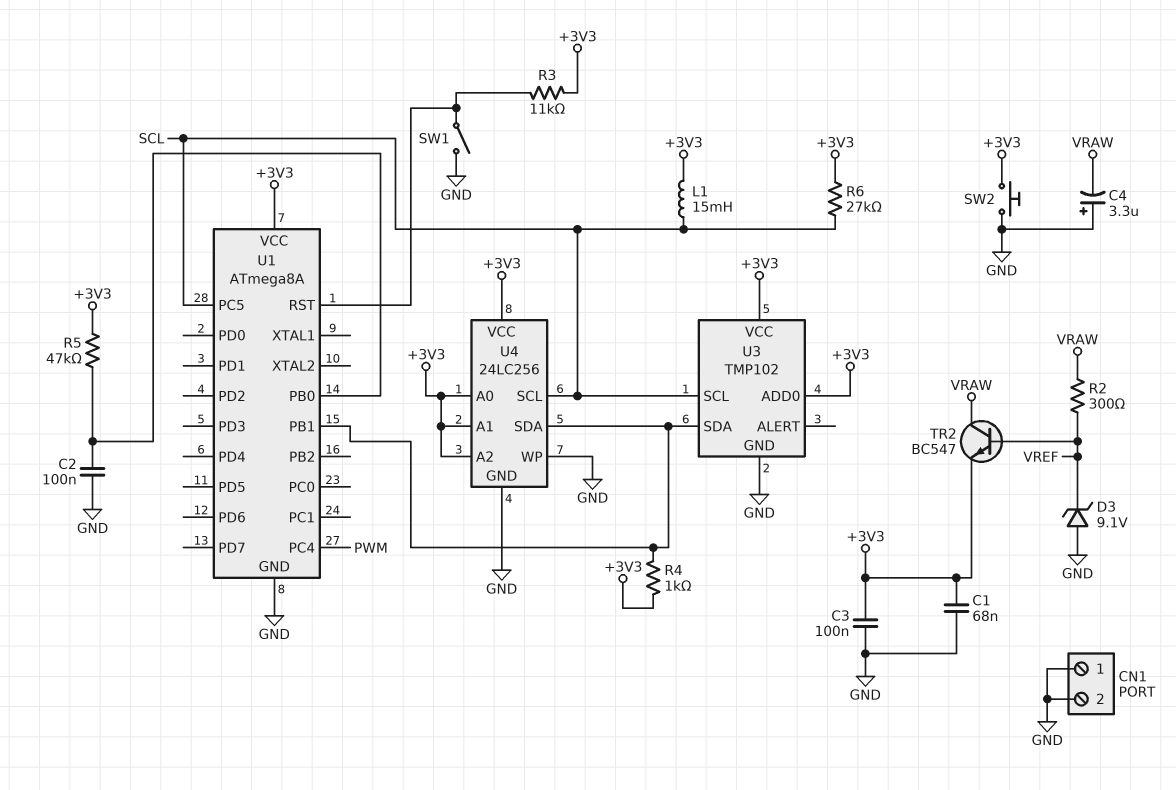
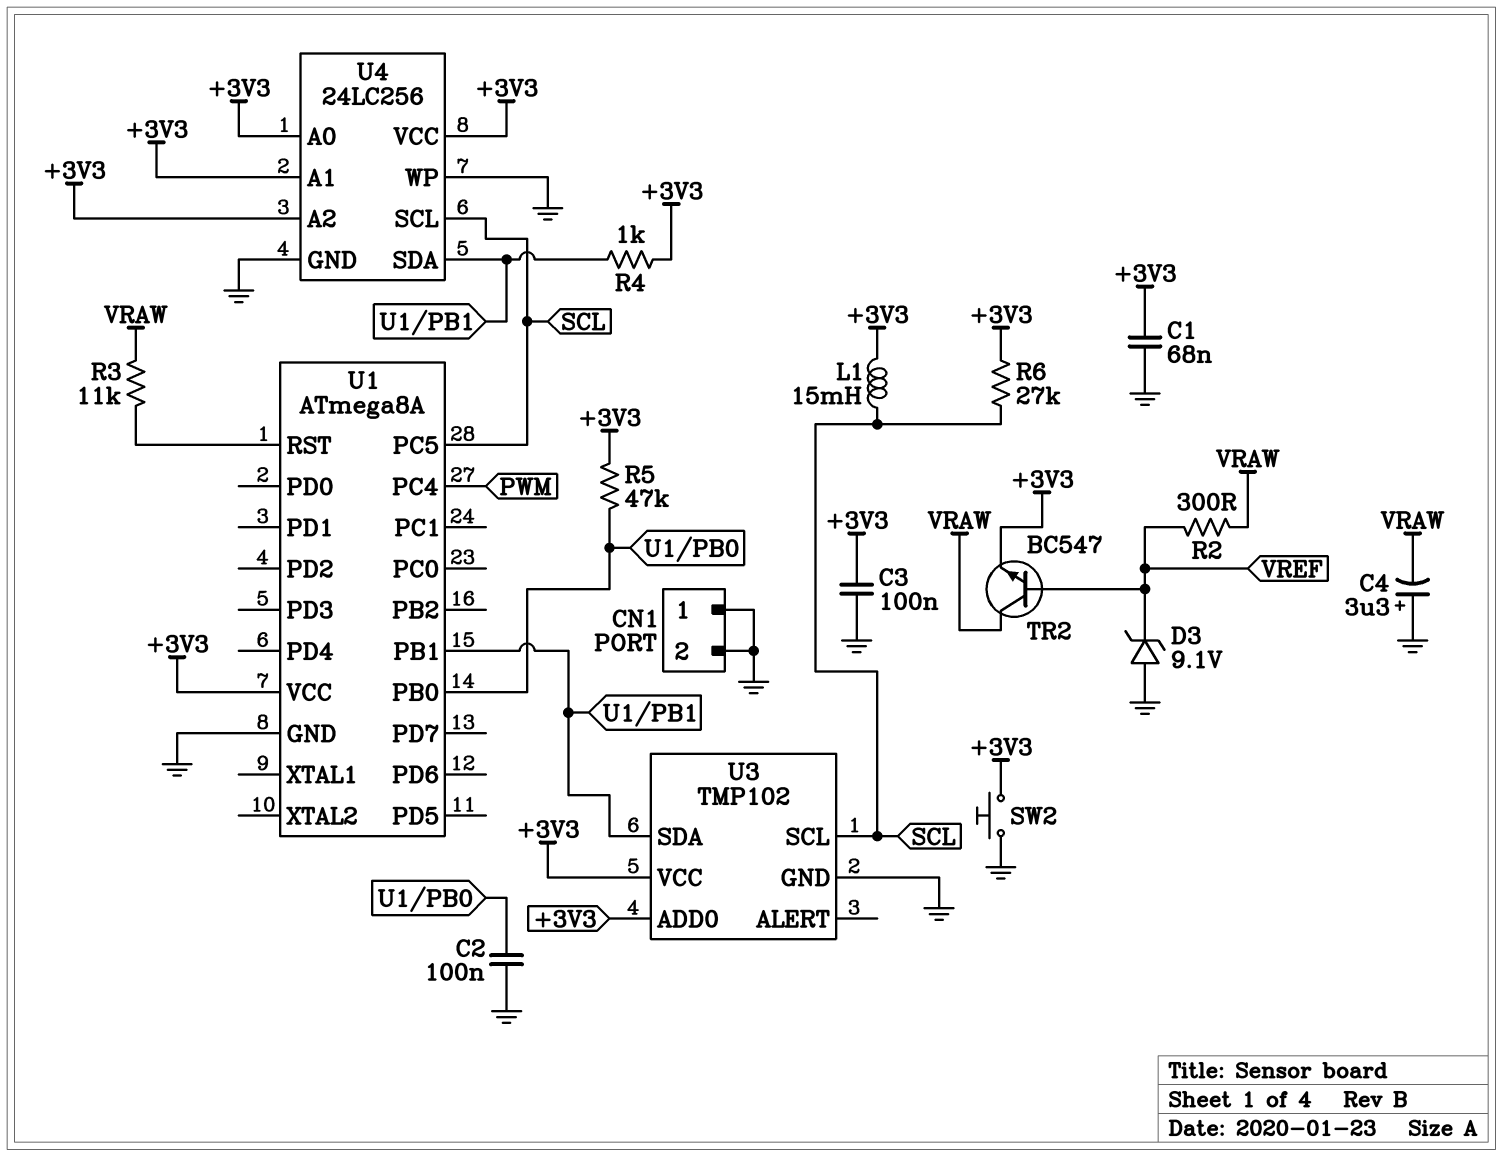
R3: 11k (+3V3, U1/RST) -> 11k (U1/RST, VRAW)
SW1: switch (GND, U1/RST) -> none

